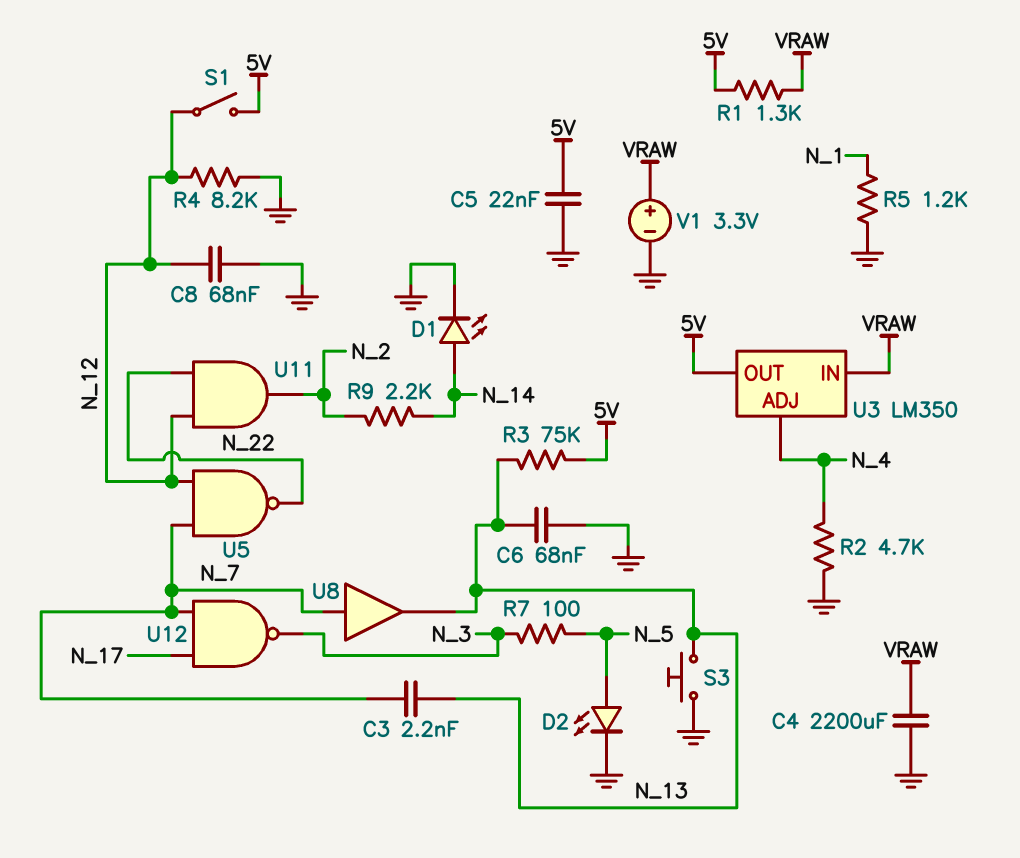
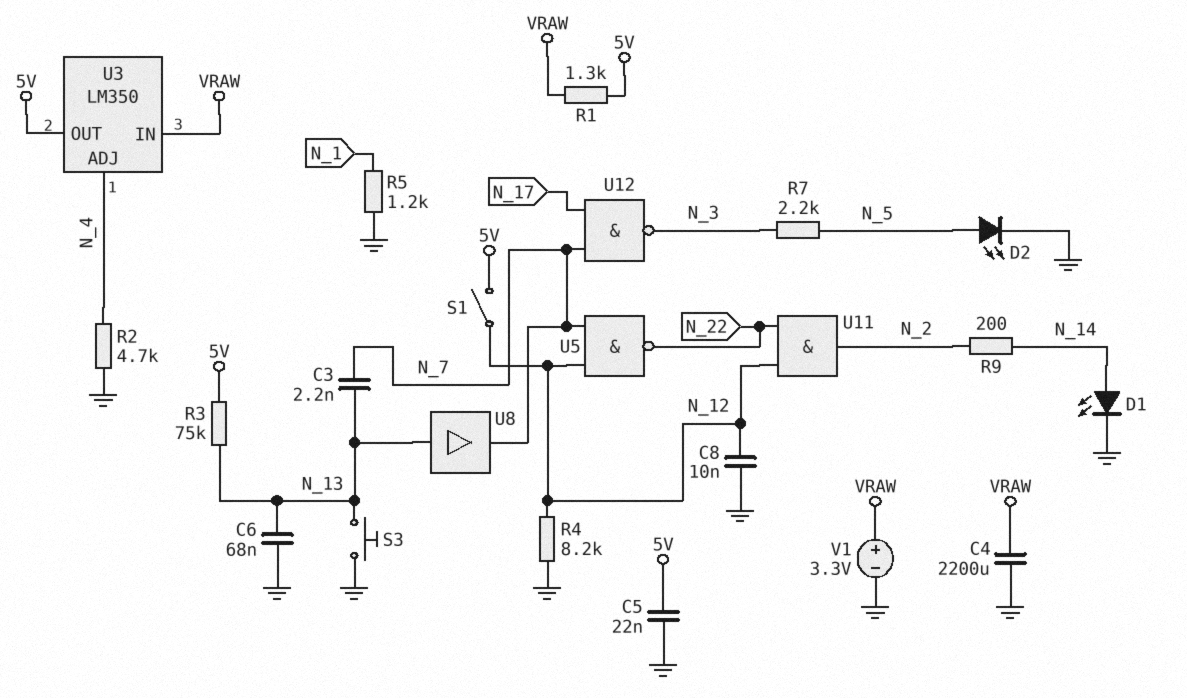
C8: 68nF (GND, N_12) -> 10nF (GND, N_12)
R7: 100 (N_3, N_5) -> 2.2k (N_3, N_5)
R9: 2.2k (N_2, N_14) -> 200 (N_2, N_14)
U8: buffer (in N_7, out N_13) -> buffer (in N_13, out N_7)

